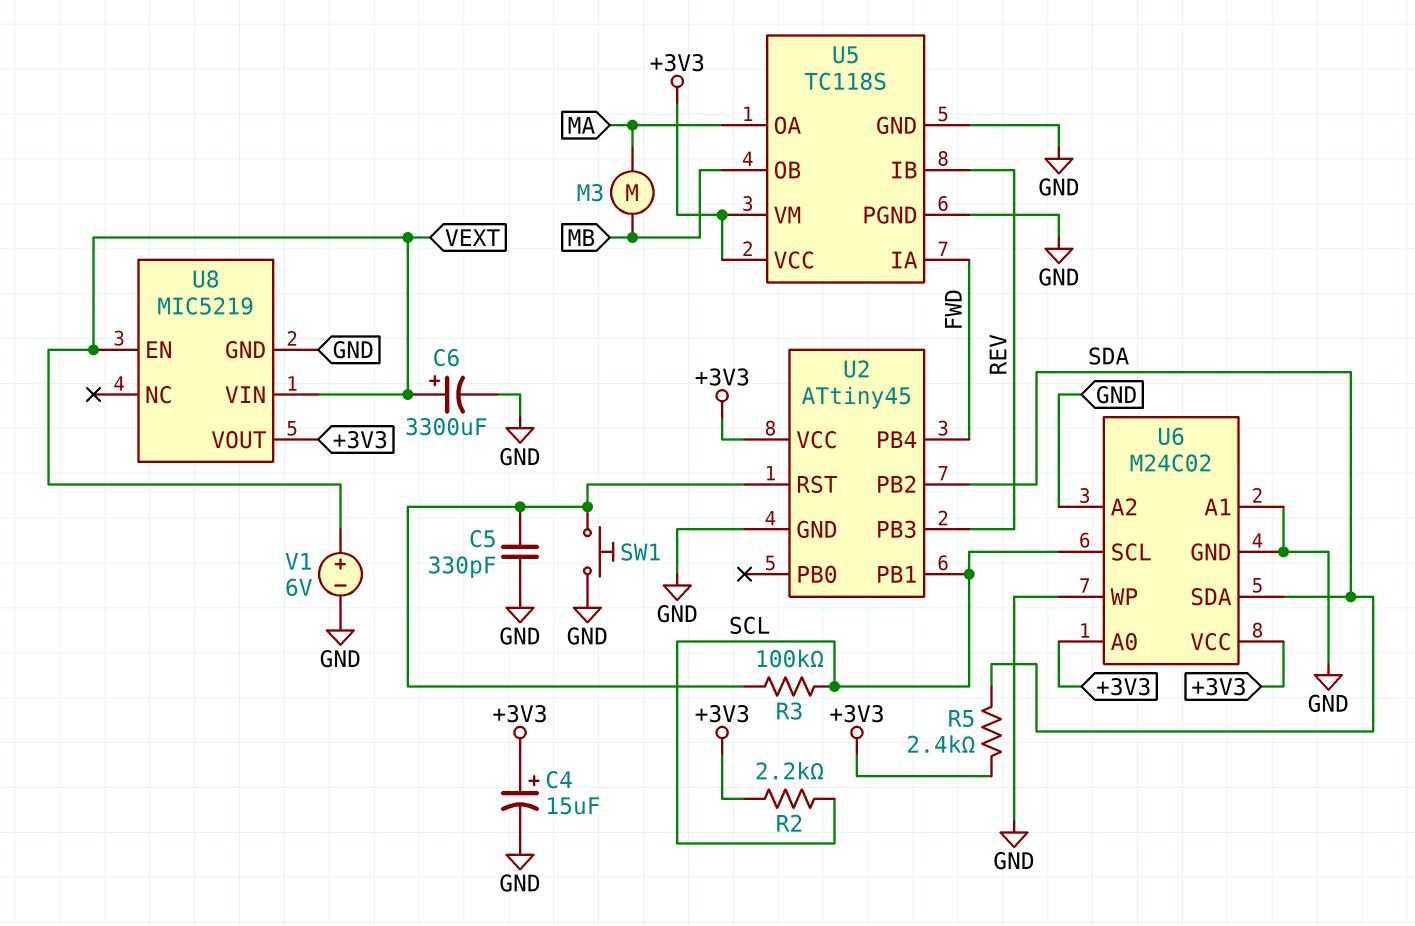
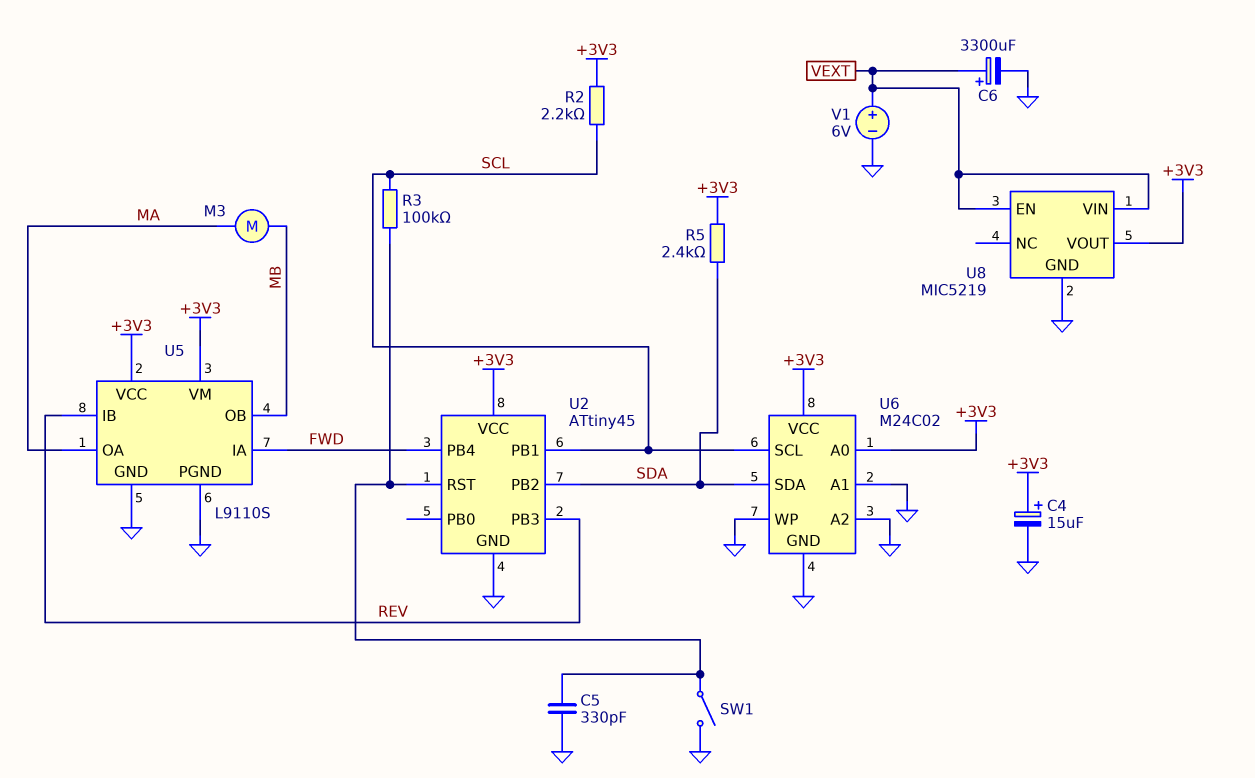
SW1: button (GND, U2/RST) -> switch (GND, U2/RST)
U5: TC118S -> L9110S

